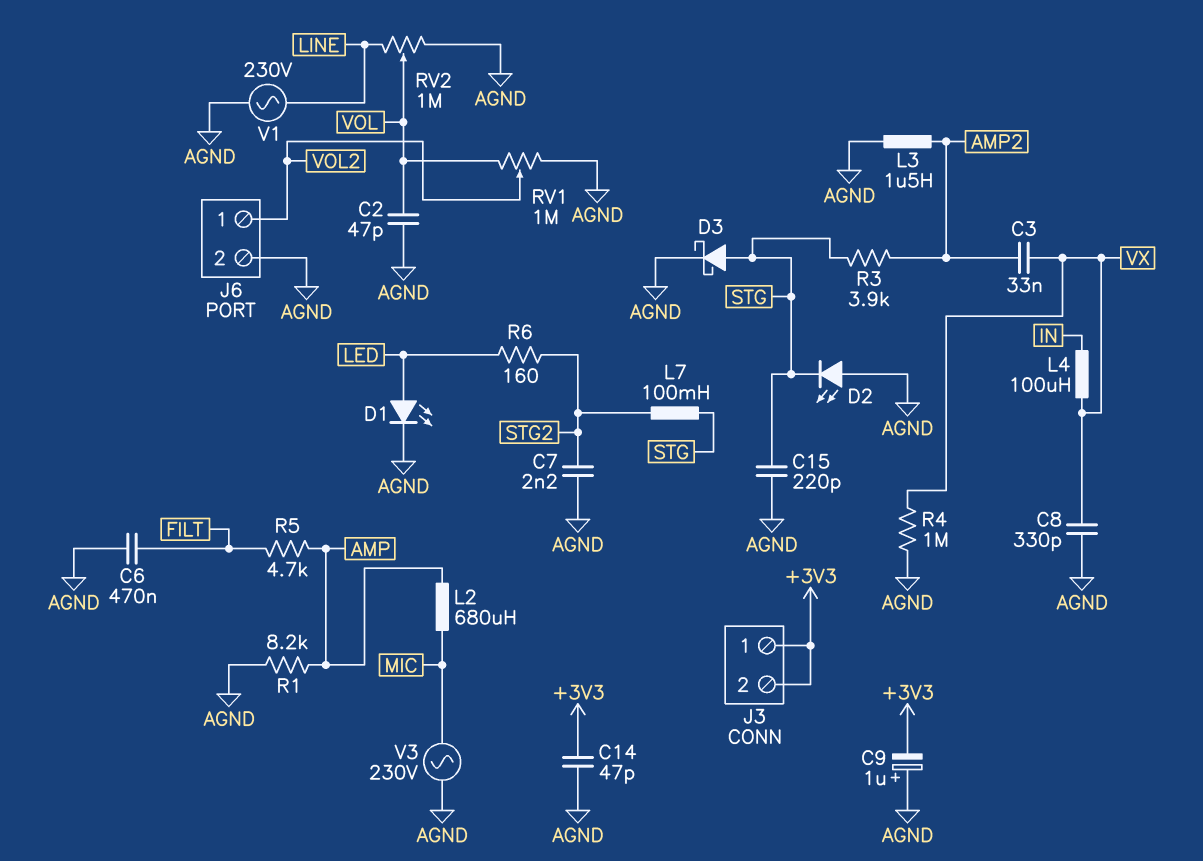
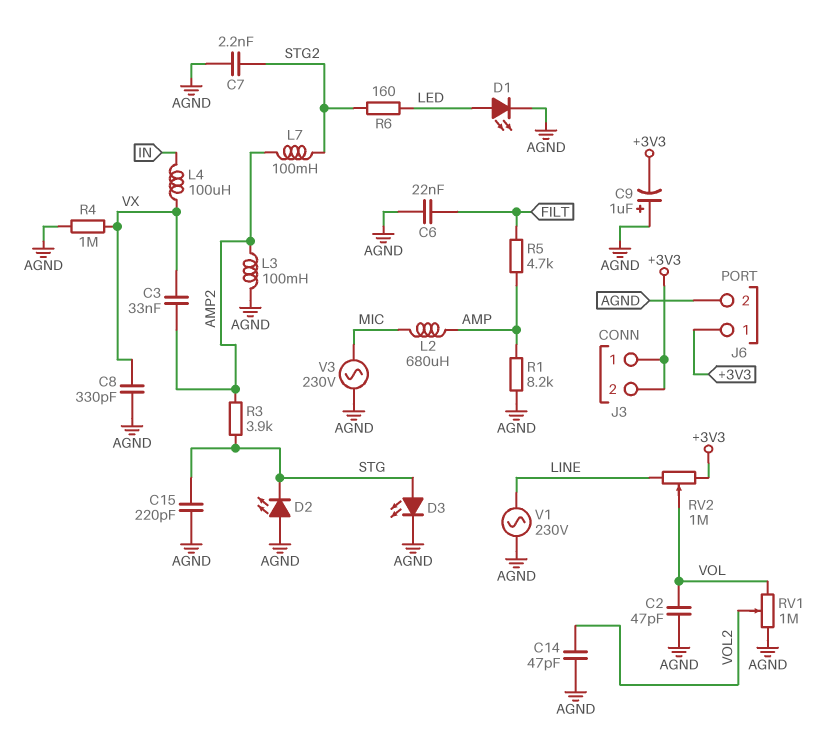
C6: 470nF (AGND, FILT) -> 22nF (AGND, FILT)
C14: 47pF (+3V3, AGND) -> 47pF (AGND, VOL2)
D3: schottky (A STG, K AGND) -> LED (A STG, K AGND)
J6 pin 1: VOL2 -> +3V3
L3: 1.5uH (AGND, AMP2) -> 100mH (AGND, AMP2)
L7: 100mH (STG, STG2) -> 100mH (AMP2, STG2)
RV2: 1M (AGND, LINE, wiper VOL) -> 1M (+3V3, LINE, wiper VOL)

